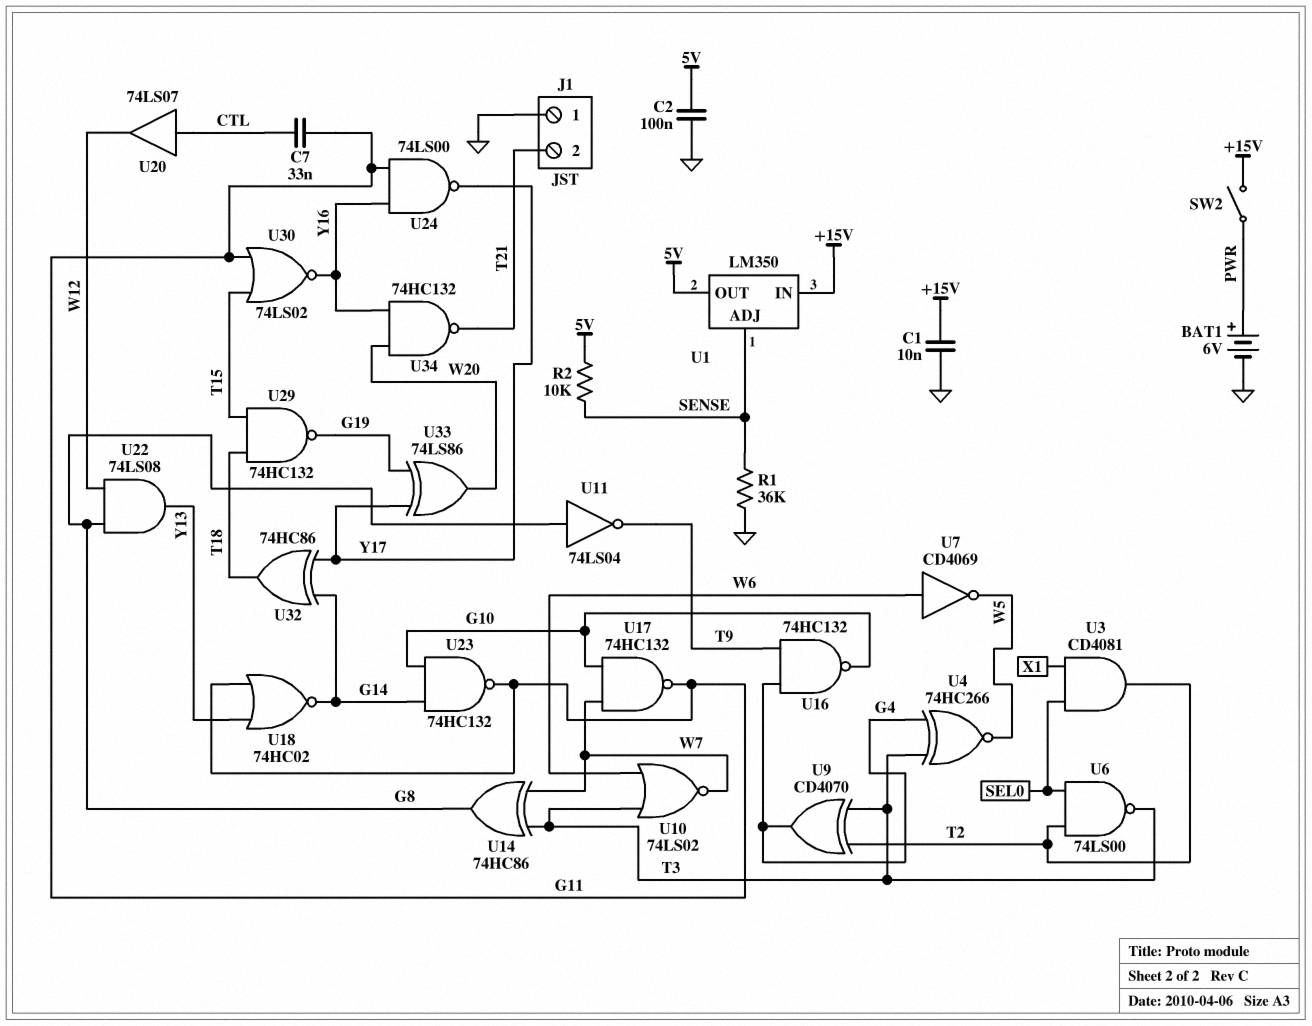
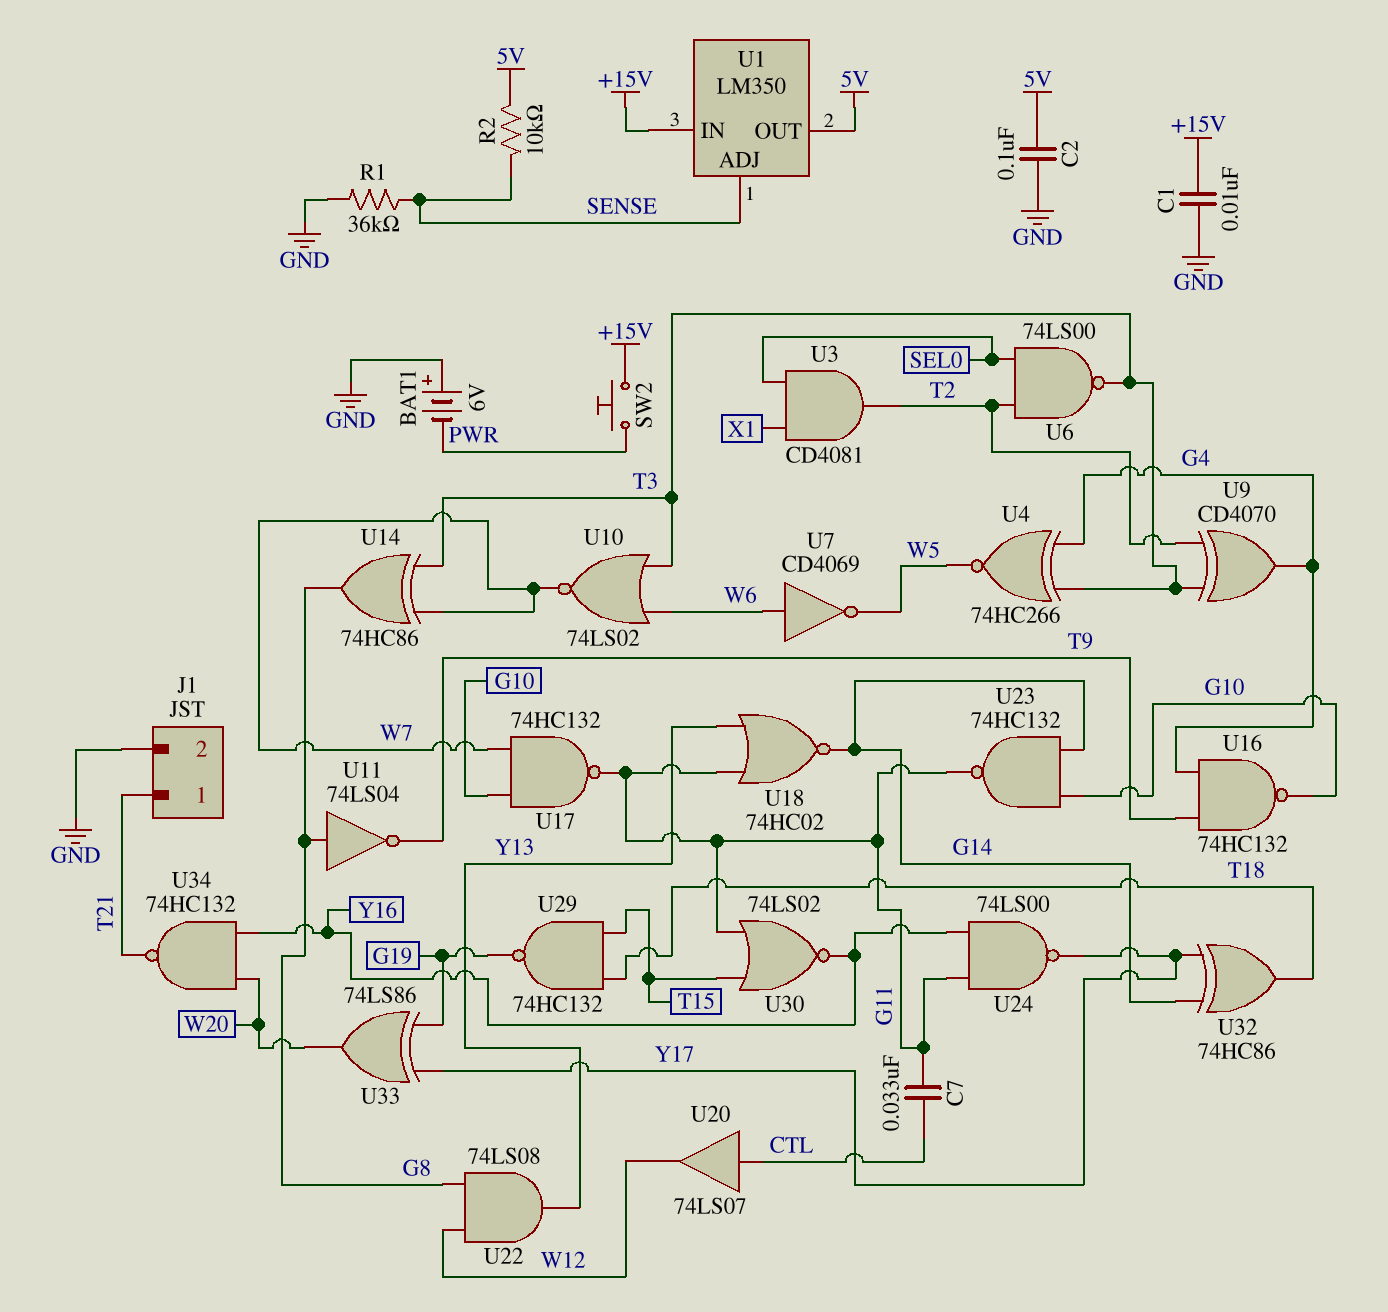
BAT1: 6V (plus PWR, minus GND) -> 6V (plus GND, minus PWR)
J1 pin 1: GND -> T21
J1 pin 2: T21 -> GND
SW2: switch (+15V, PWR) -> button (+15V, PWR)

